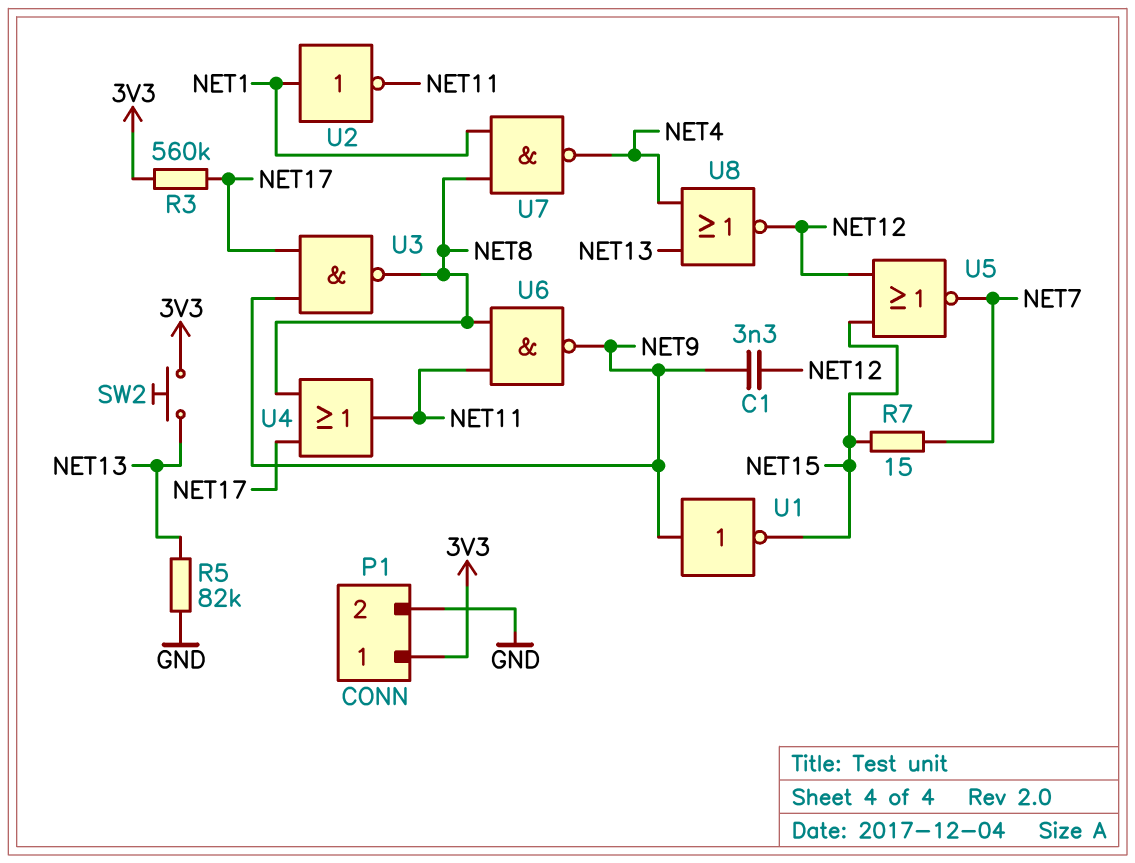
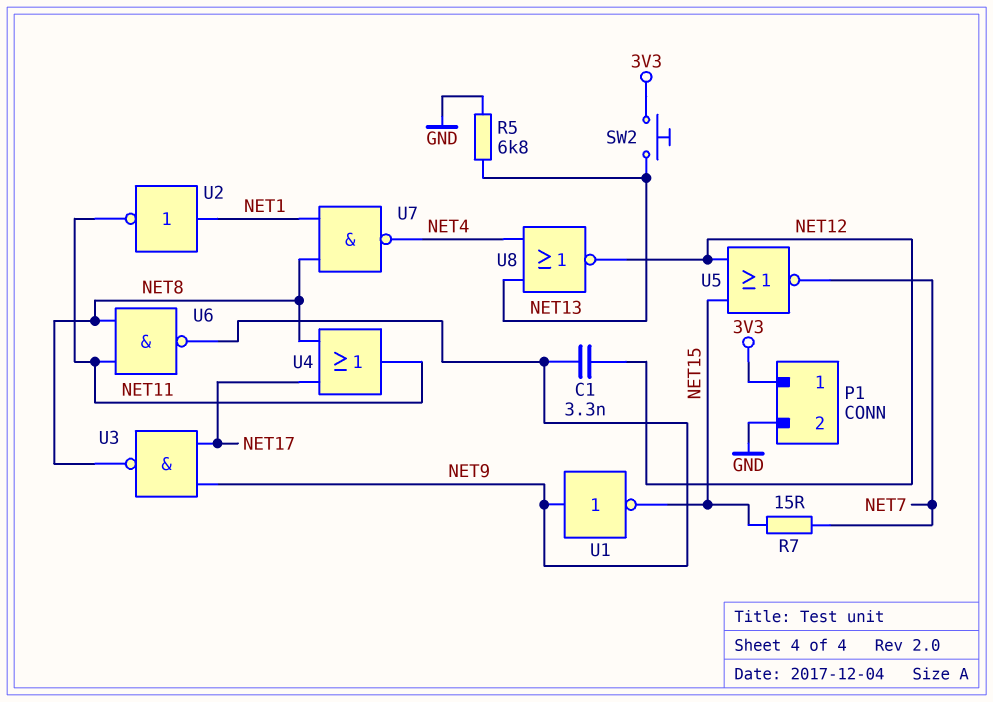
R3: 560k (3V3, NET17) -> none
R5: 82k (GND, NET13) -> 6.8k (GND, NET13)

